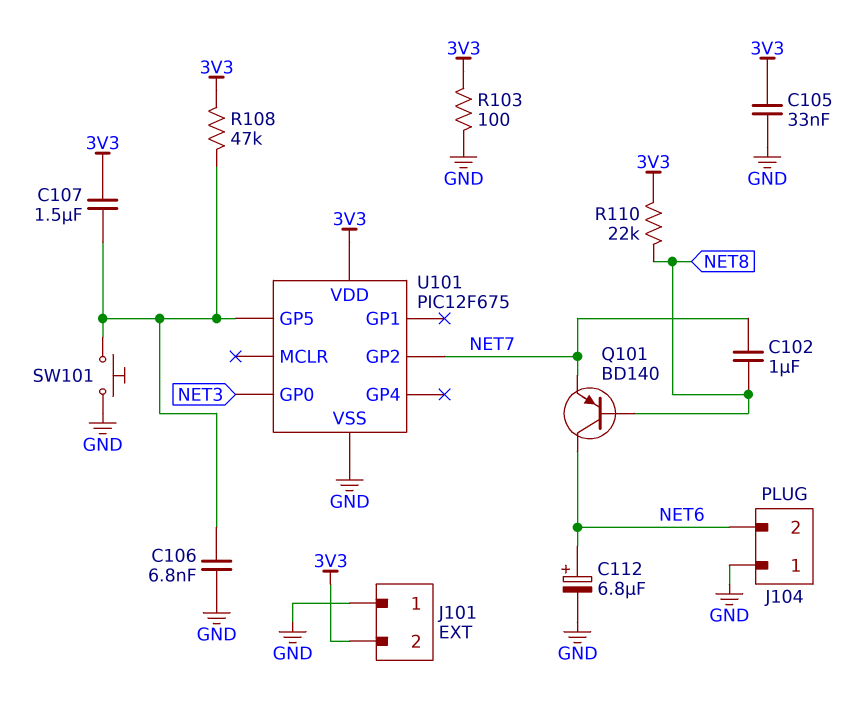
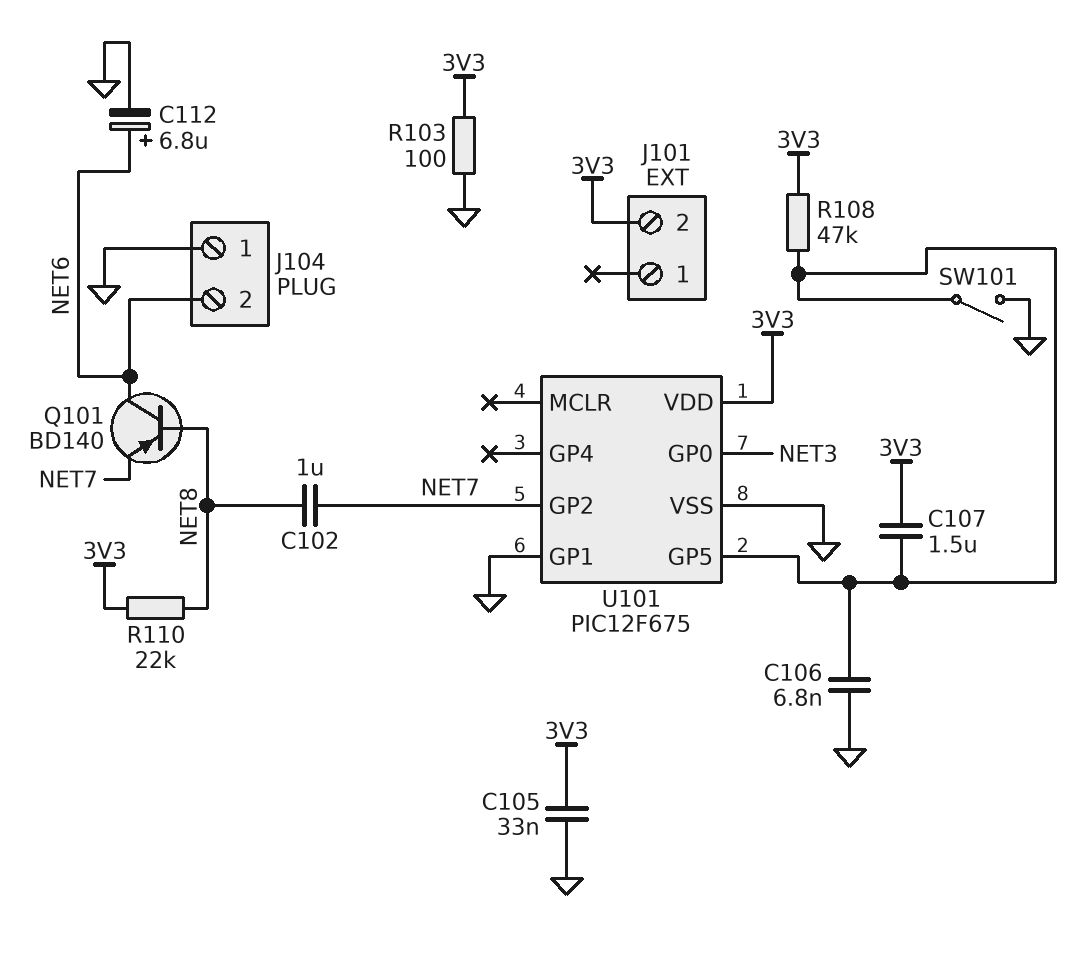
J101 pin 1: GND -> none
SW101: button (GND, U101/GP5) -> switch (GND, U101/GP5)
U101 pin GP1: none -> GND

